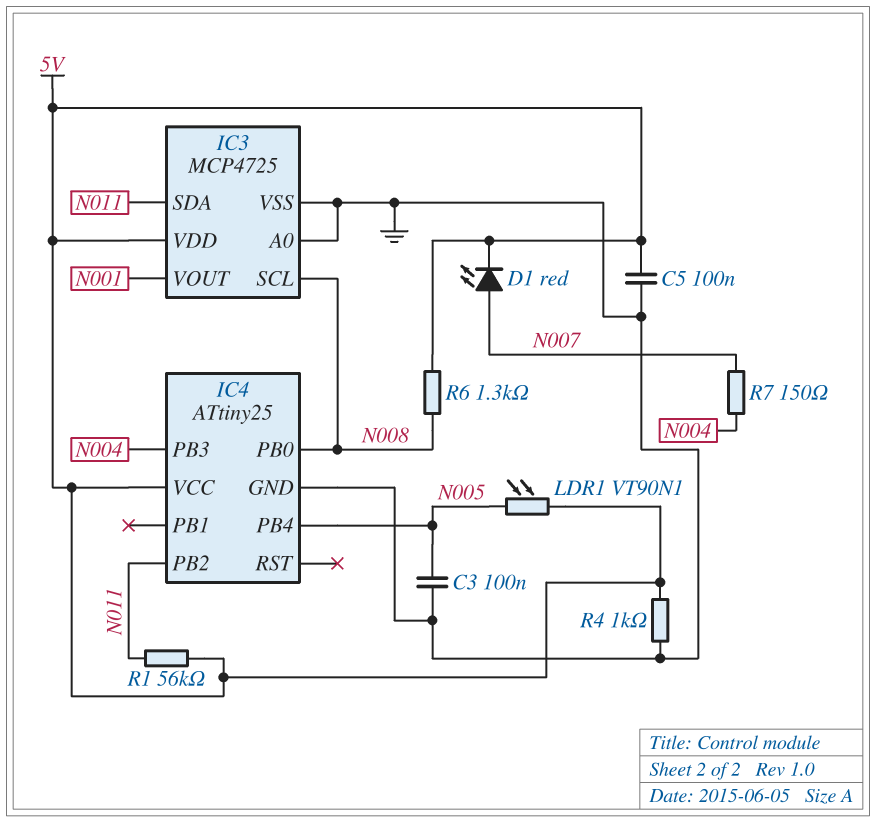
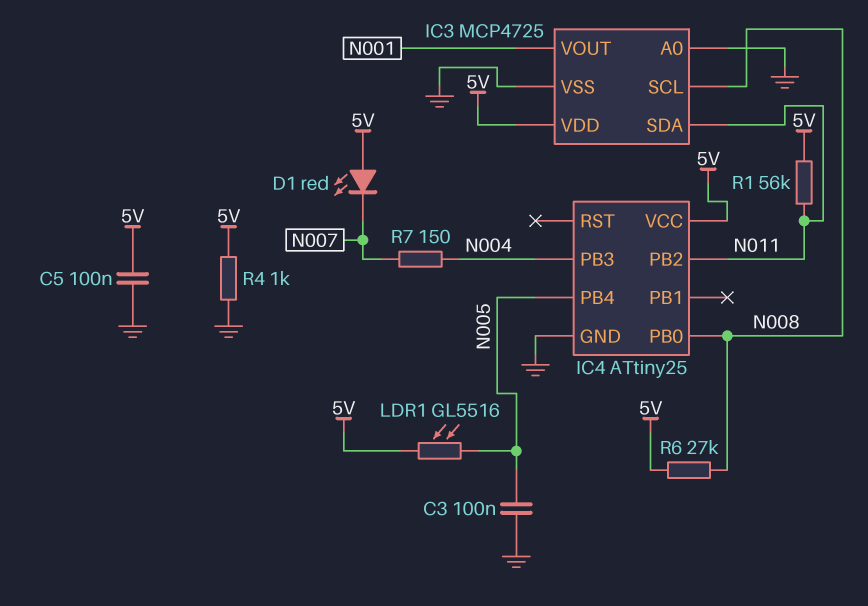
D1: LED red (A N007, K 5V) -> LED red (A 5V, K N007)
LDR1: VT90N1 (5V, N005) -> GL5516 (5V, N005)
R6: 1.3k (5V, N008) -> 27k (5V, N008)

